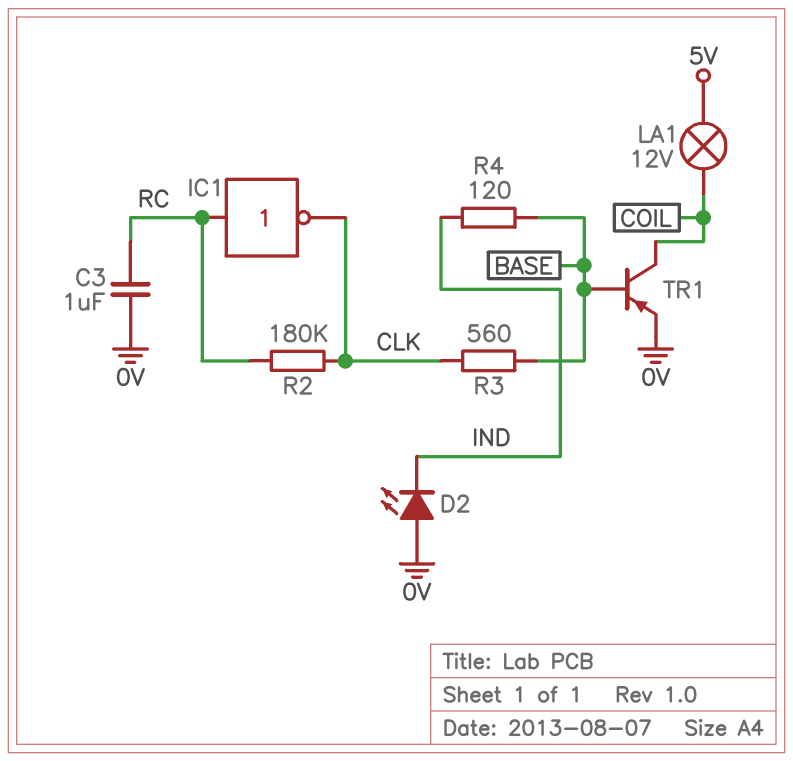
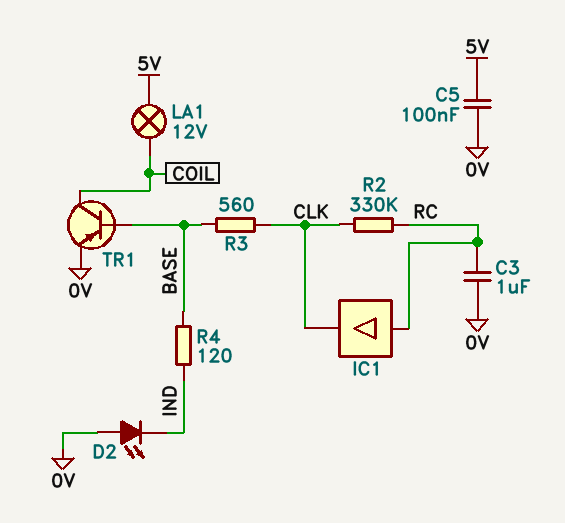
C5: none -> 100nF (0V, 5V)
IC1: NOT (in RC, out CLK) -> buffer (in RC, out CLK)
R2: 180k (CLK, RC) -> 330k (CLK, RC)

